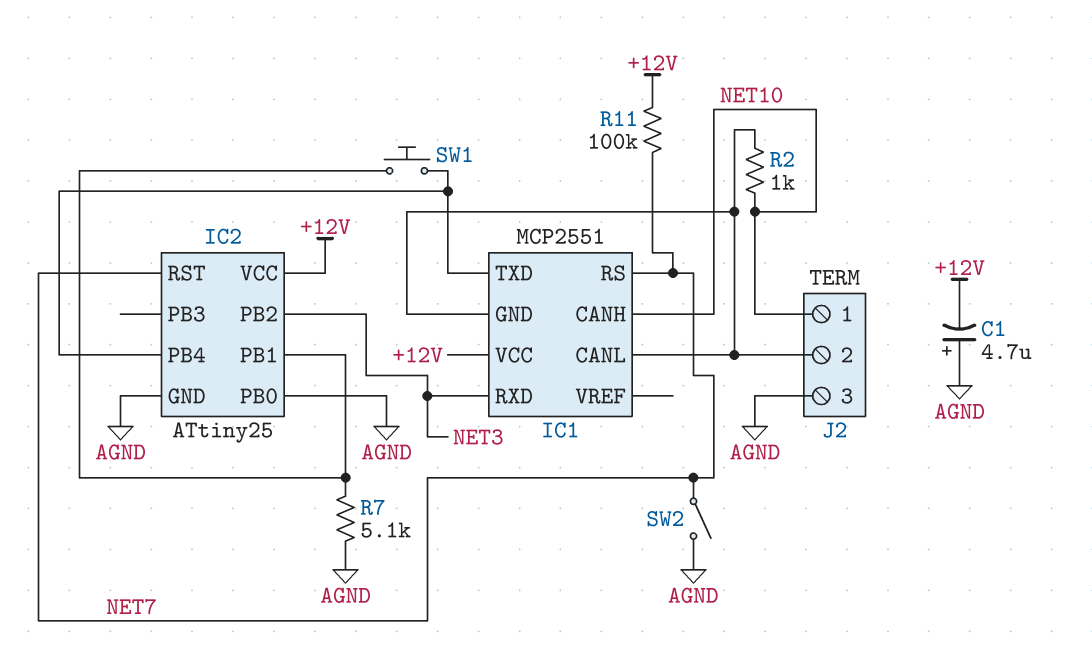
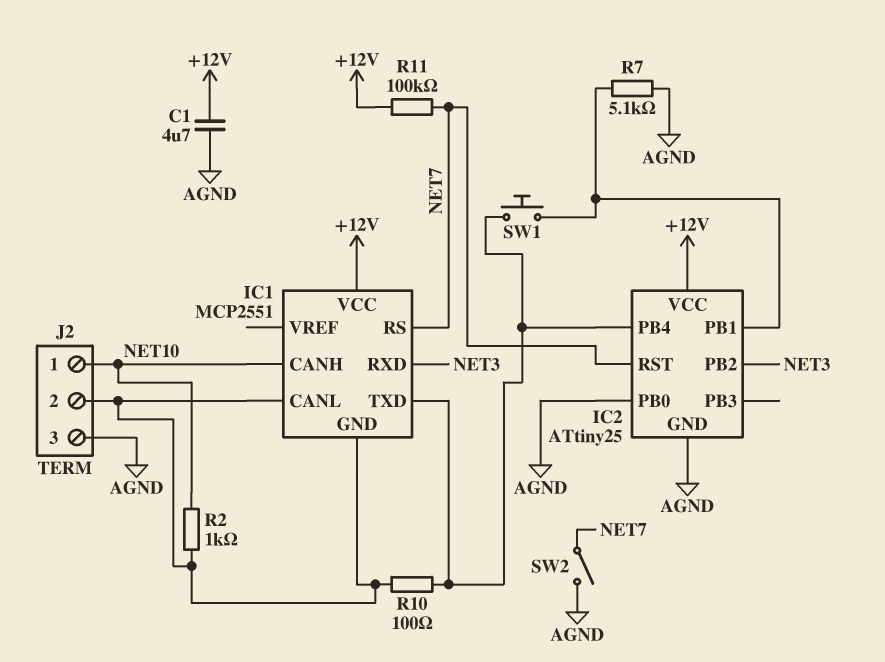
C1: 4.7uF (plus AGND, minus +12V) -> 4.7uF (+12V, AGND)
R10: none -> 100 (IC1/CANL, IC1/TXD)

